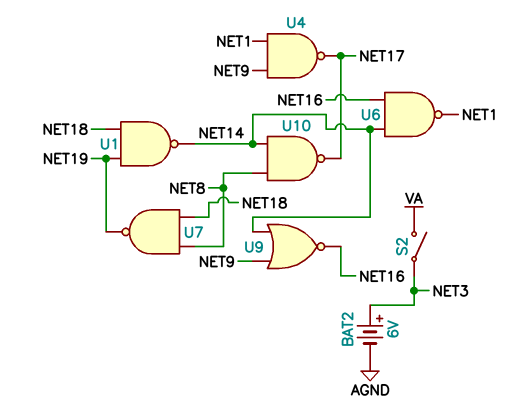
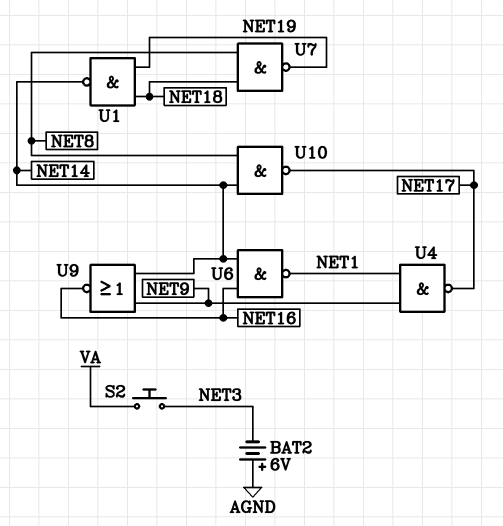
BAT2: 6V (plus NET3, minus AGND) -> 6V (plus AGND, minus NET3)
S2: switch (NET3, VA) -> button (NET3, VA)

